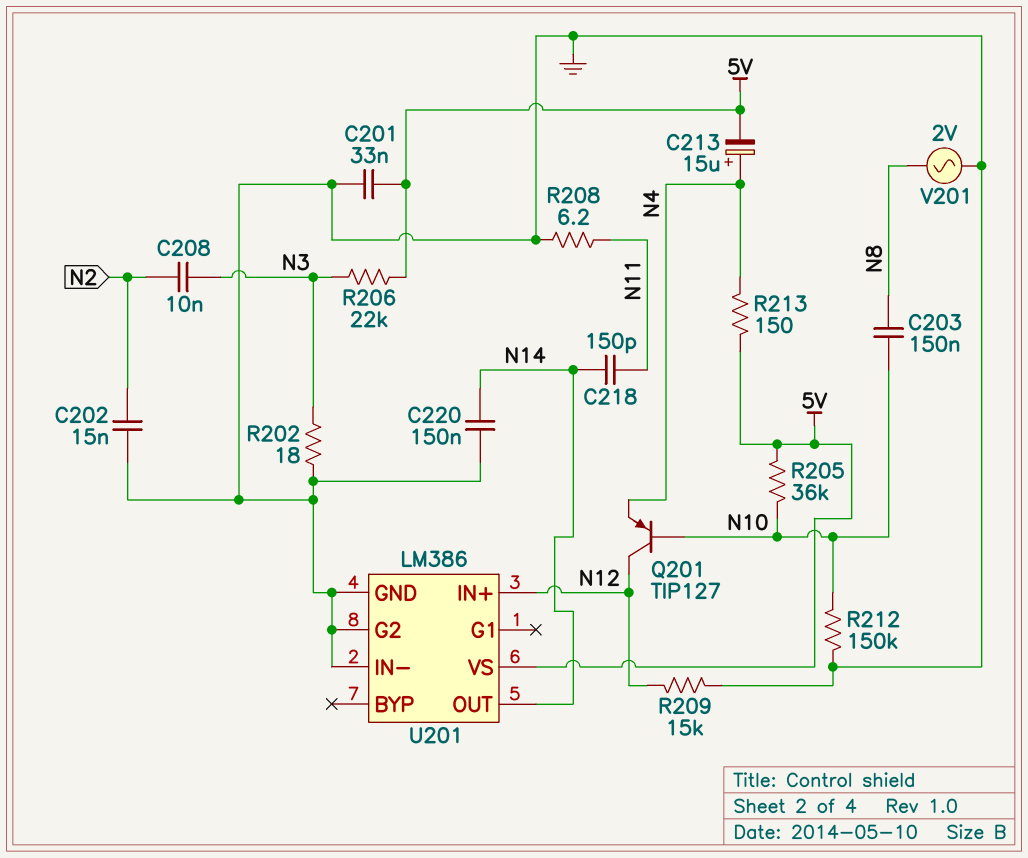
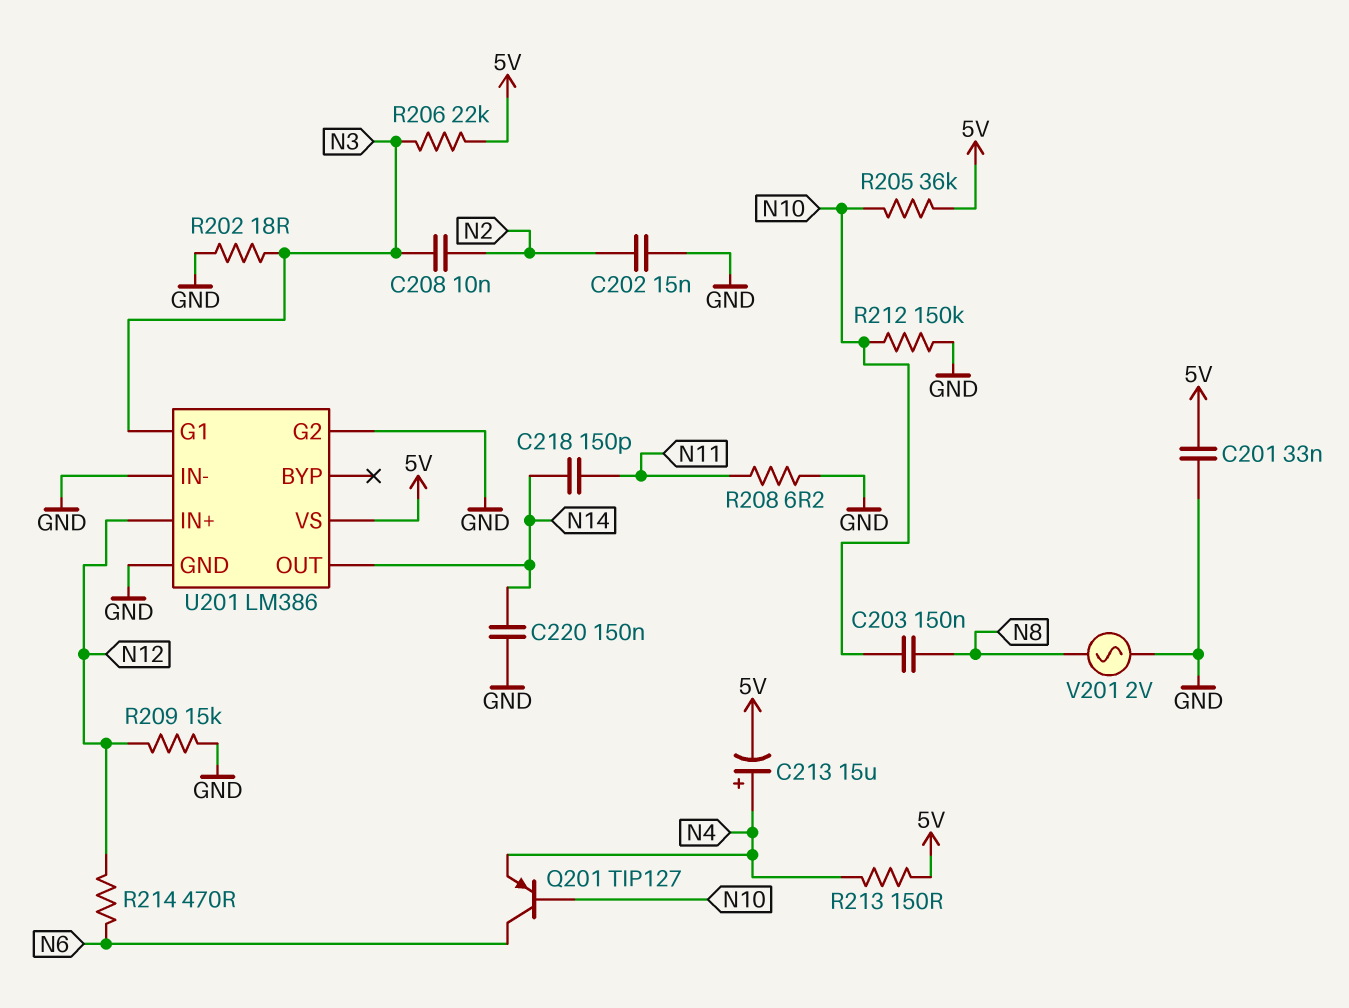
Q201: PNP TIP127 (B N10, C N12, E N4) -> PNP TIP127 (B N10, C N6, E N4)
R214: none -> 470 (N6, N12)
U201 pin G1: none -> N3

